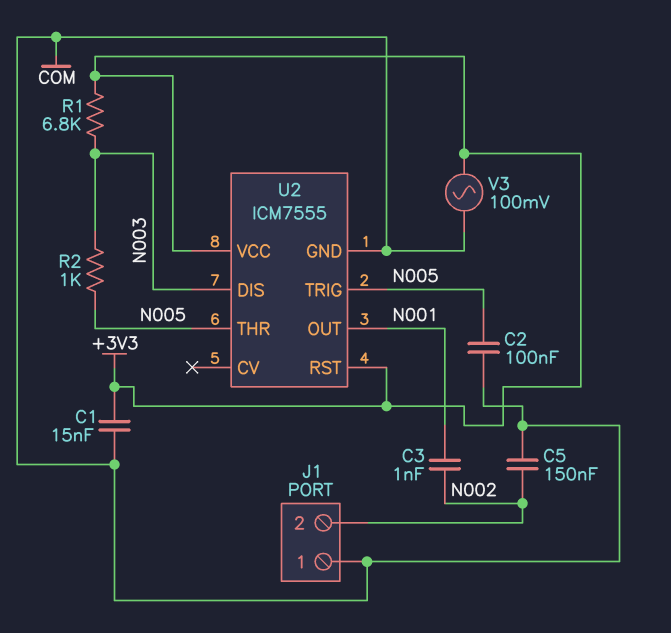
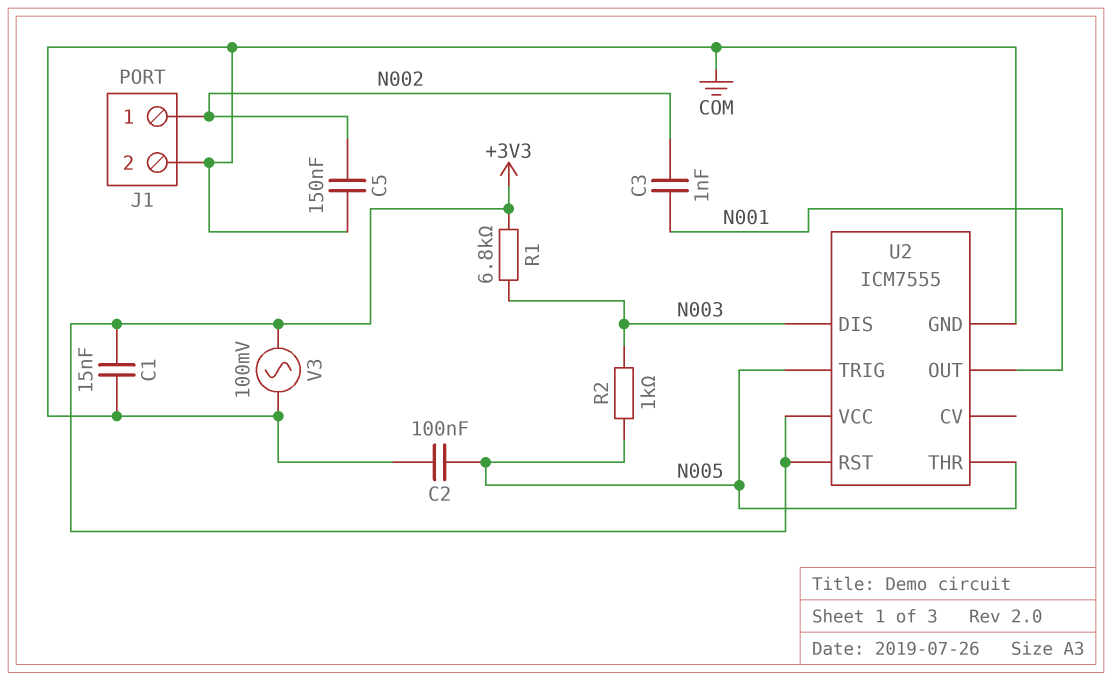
J1 pin 1: COM -> N002
J1 pin 2: N002 -> COM

